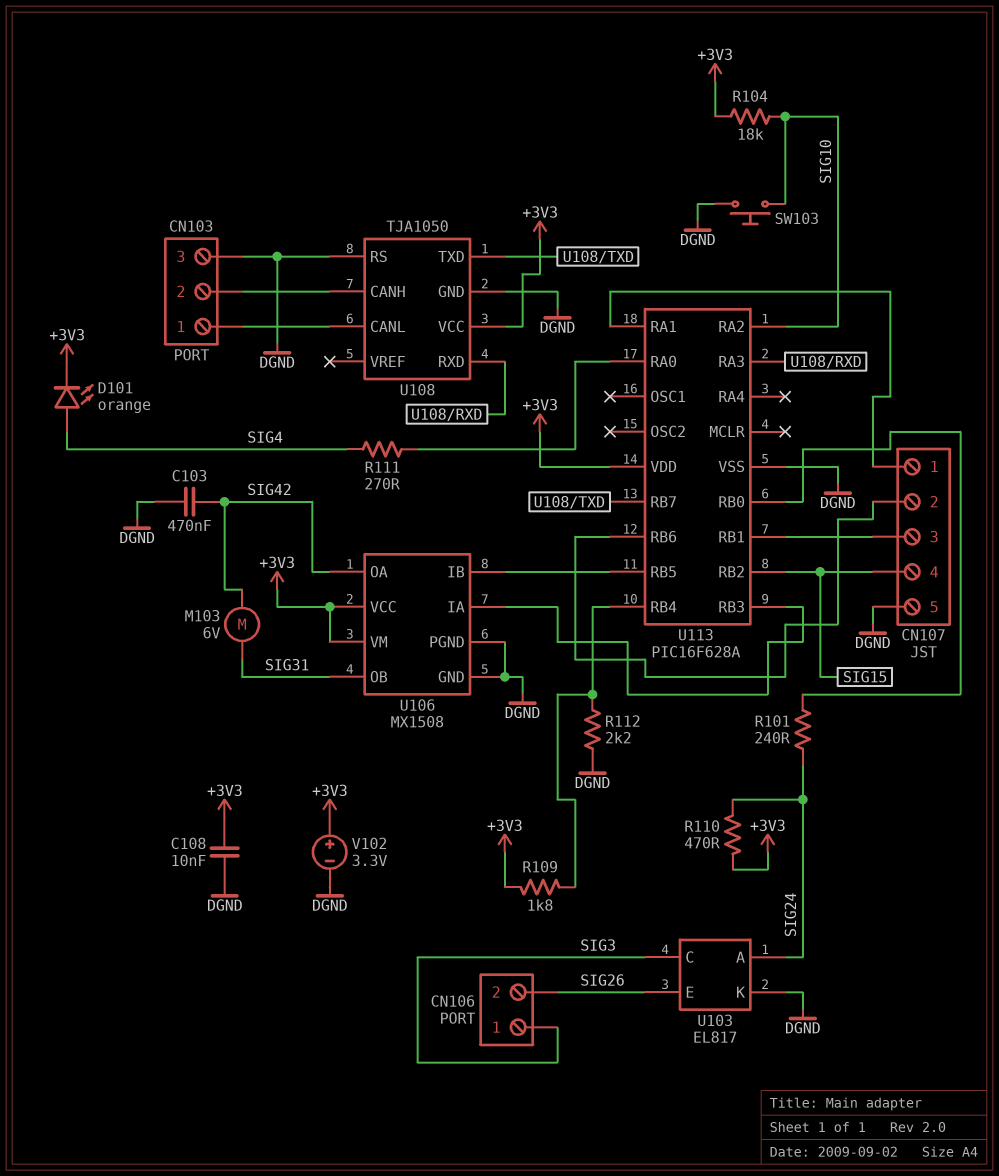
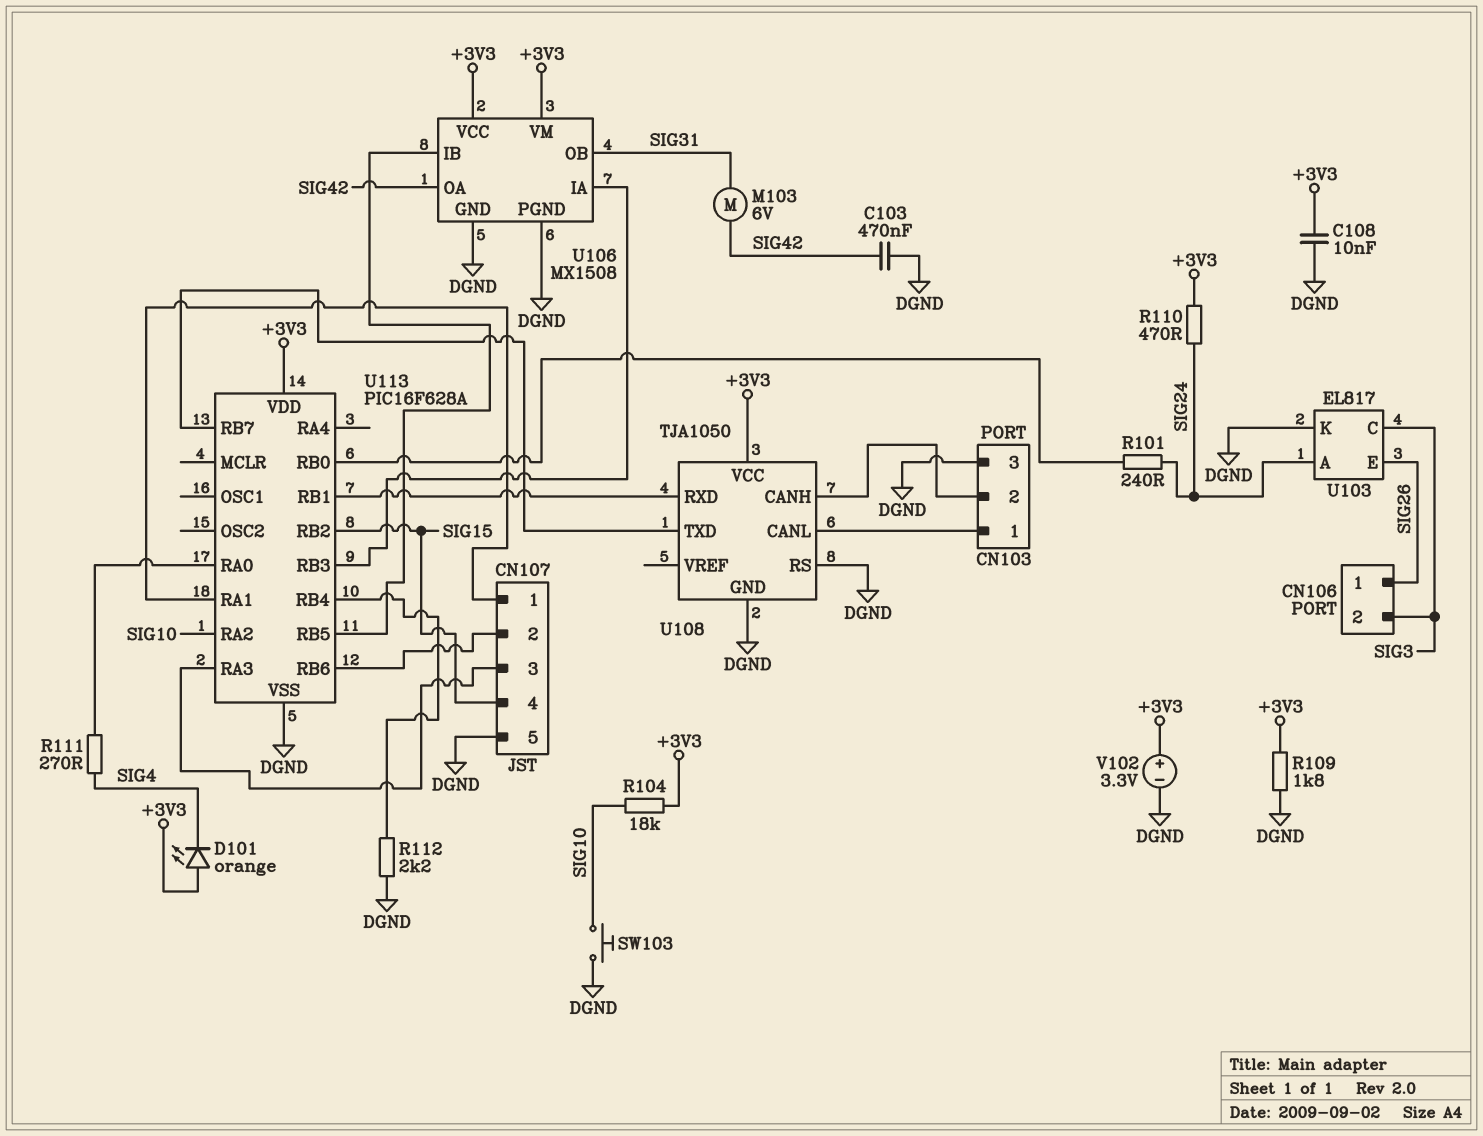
CN106 pin 1: SIG3 -> SIG26
CN106 pin 2: SIG26 -> SIG3
D101: LED orange (A SIG4, K +3V3) -> LED orange (A +3V3, K SIG4)
R109: 1.8k (+3V3, U113/RB4) -> 1.8k (+3V3, DGND)
U113 pin RA3: U108/RXD -> CN107/3
U113 pin RB1: CN107/3 -> U108/RXD

